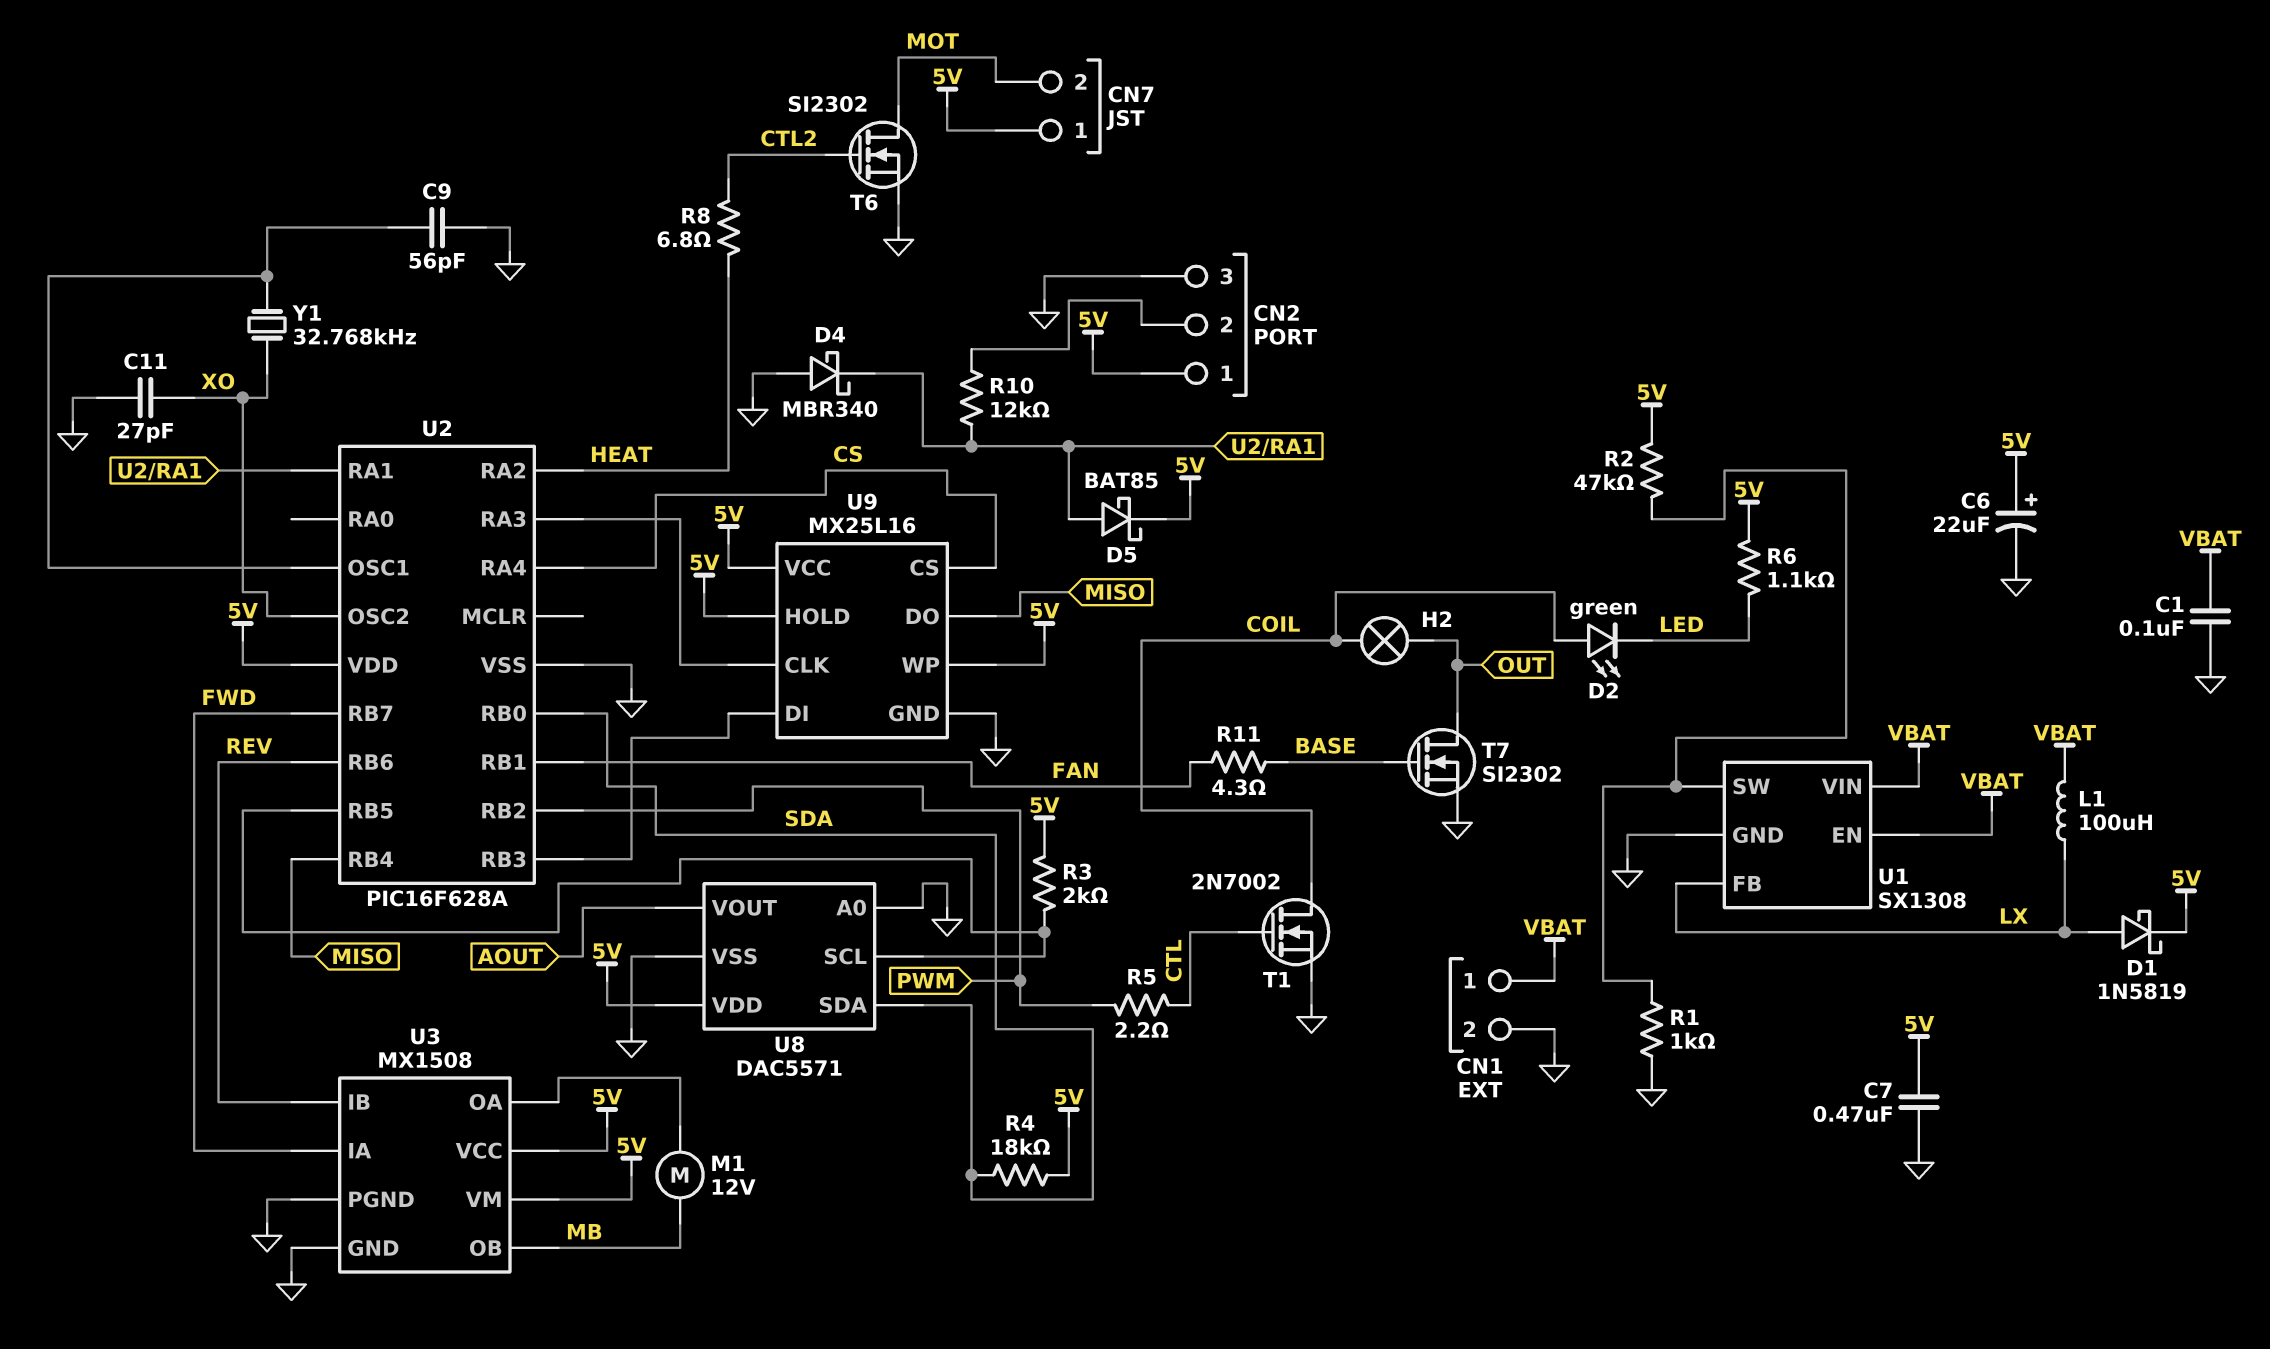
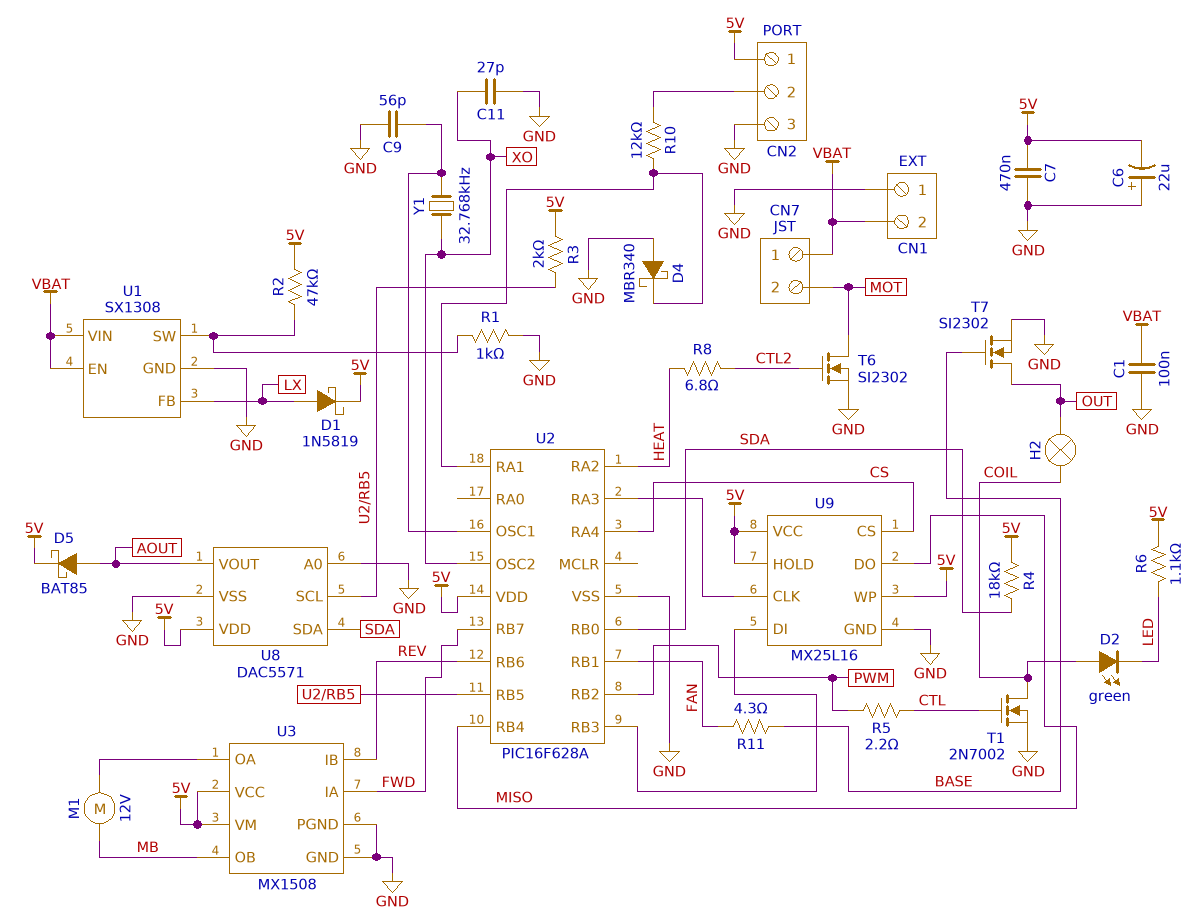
C6: 22uF (plus 5V, minus GND) -> 22uF (plus GND, minus 5V)
CN1 pin 1: VBAT -> GND
CN1 pin 2: GND -> VBAT
CN7 pin 1: 5V -> VBAT
D5: schottky BAT85 (A U2/RA1, K 5V) -> schottky BAT85 (A AOUT, K 5V)
L1: 100uH (LX, VBAT) -> none

